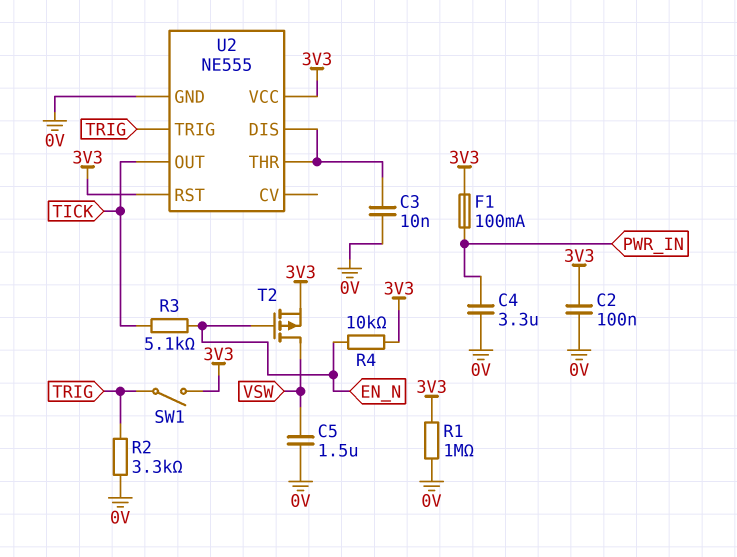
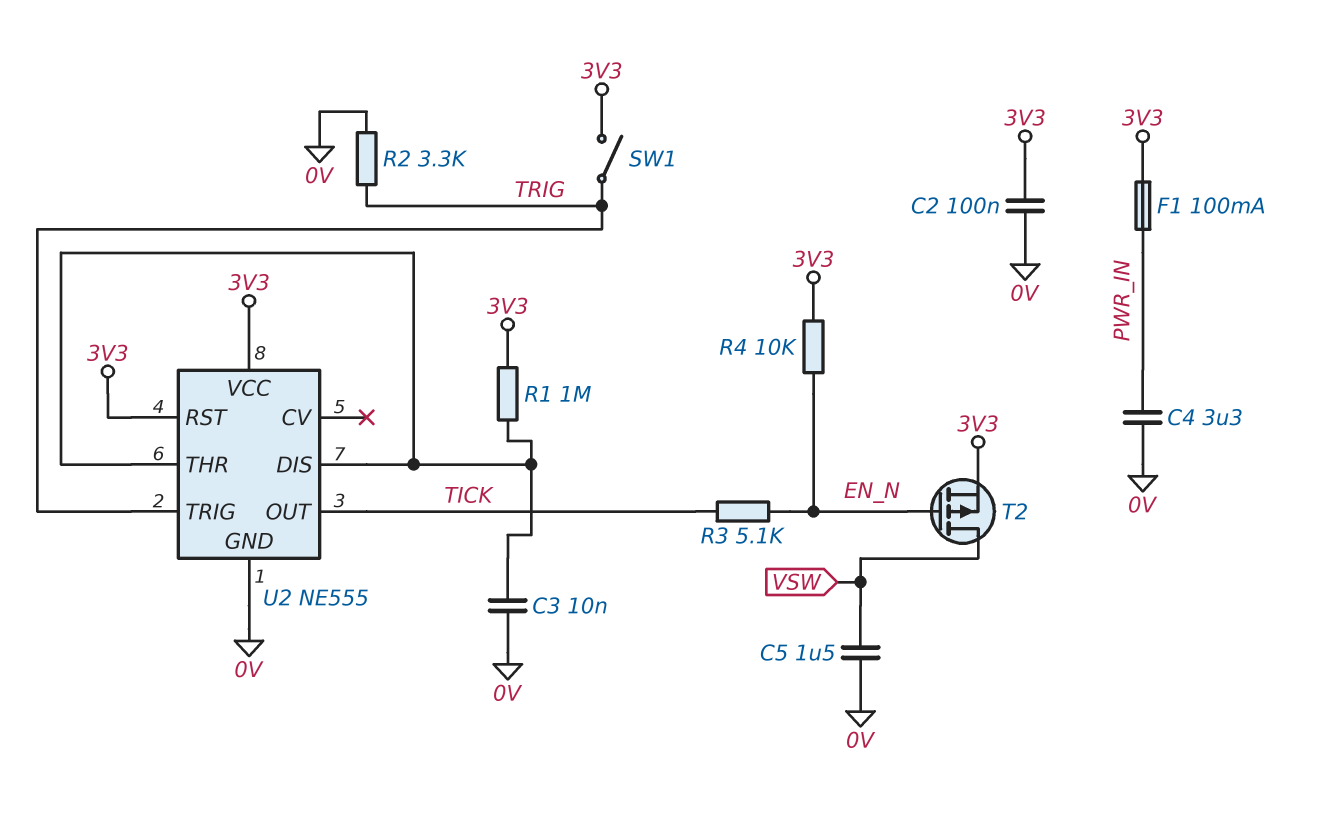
R1: 1M (0V, 3V3) -> 1M (3V3, U2/DIS)

